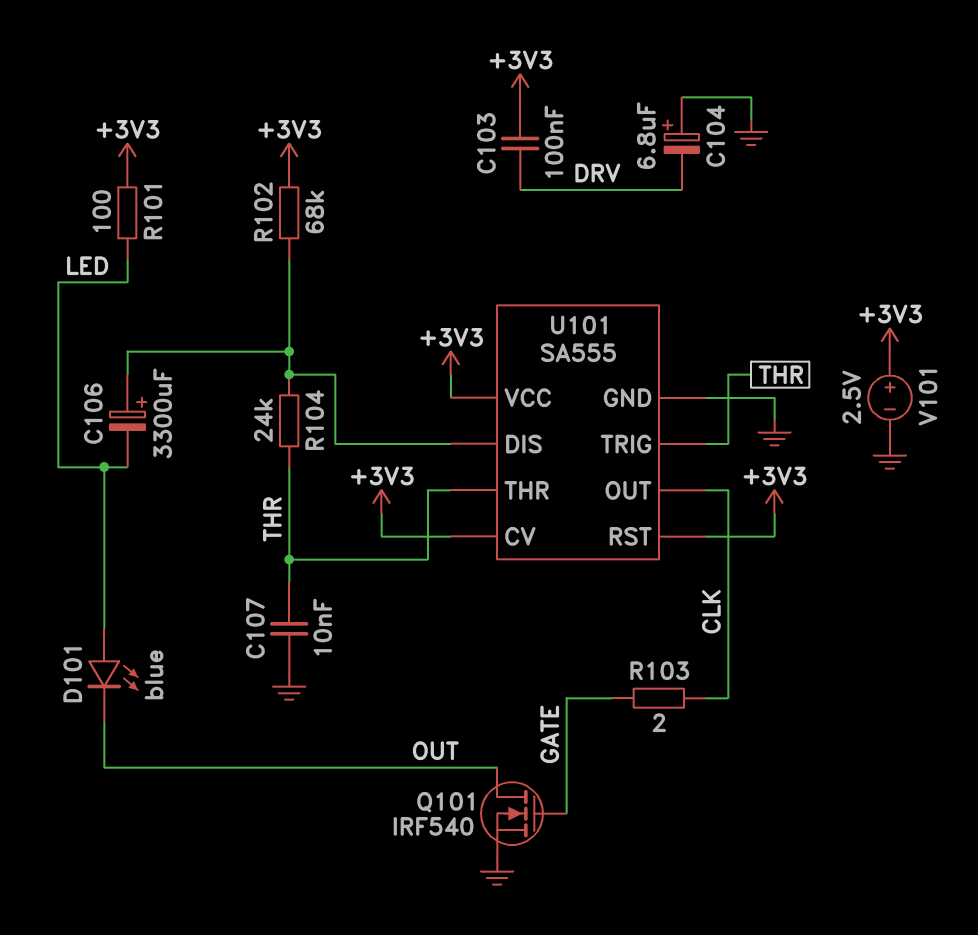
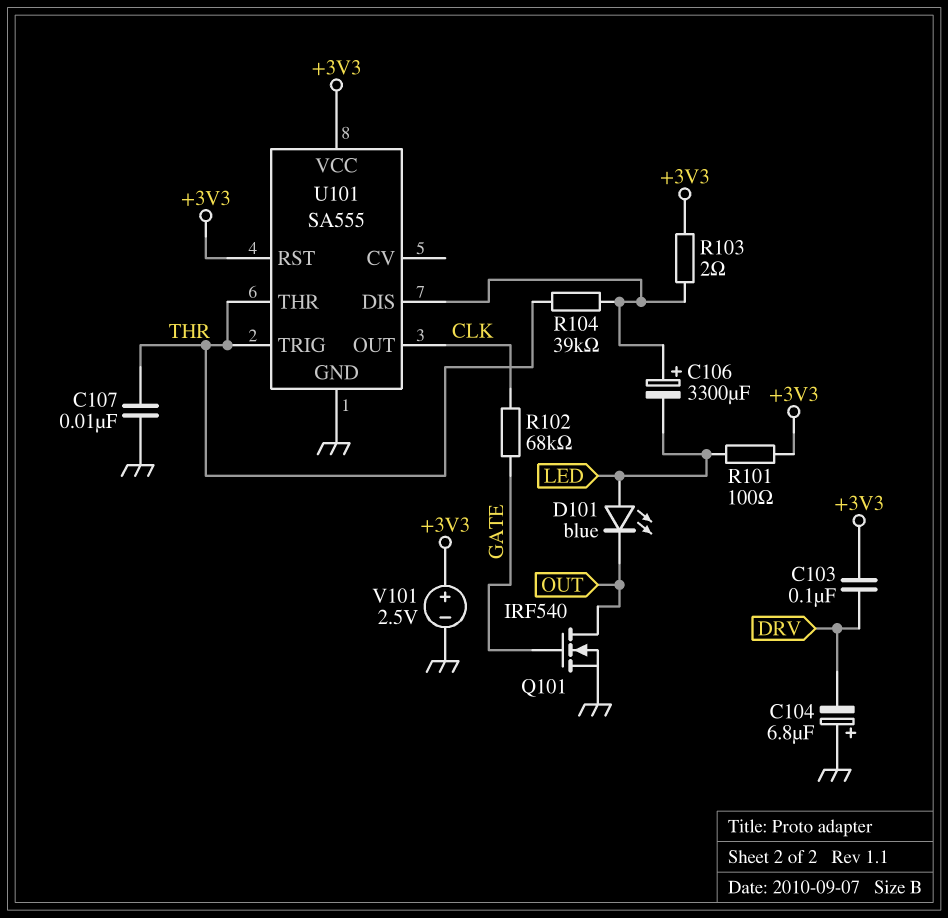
R102: 68k (+3V3, U101/DIS) -> 68k (CLK, GATE)
R103: 2 (CLK, GATE) -> 2 (+3V3, U101/DIS)
R104: 24k (THR, U101/DIS) -> 39k (THR, U101/DIS)
U101 pin CV: +3V3 -> none

